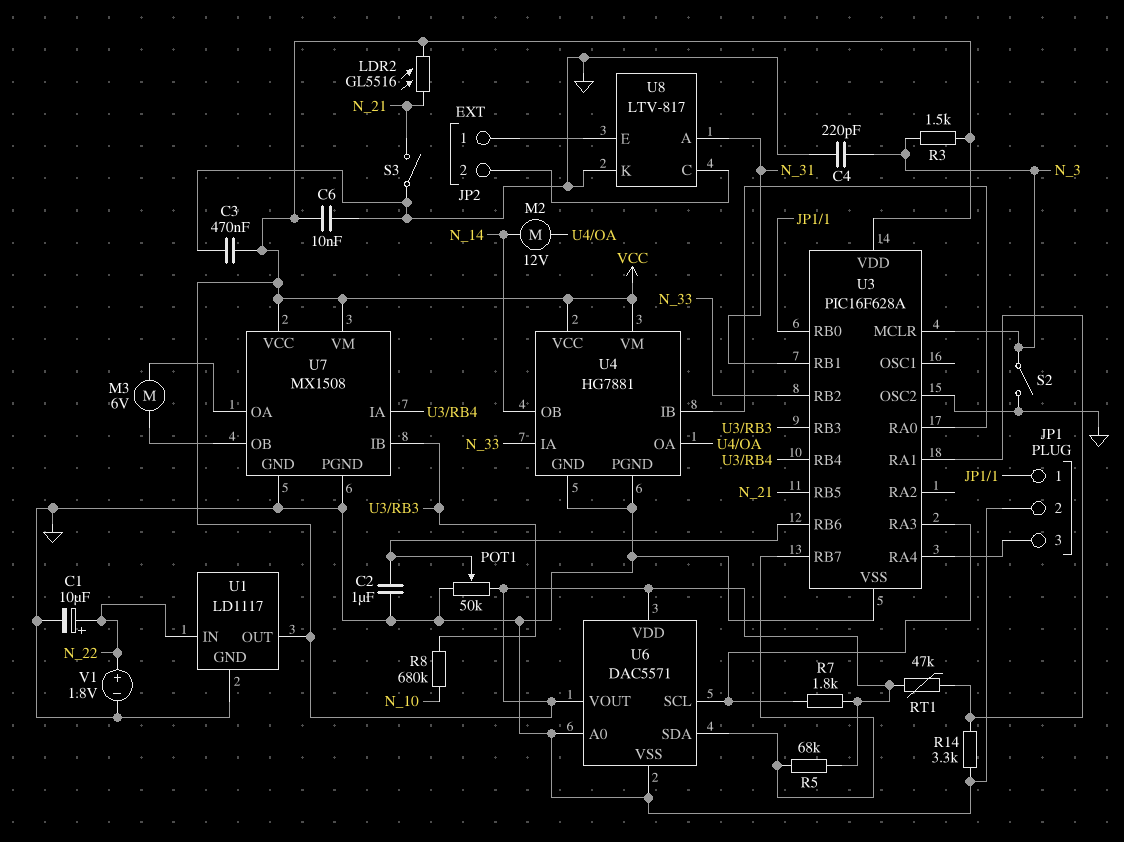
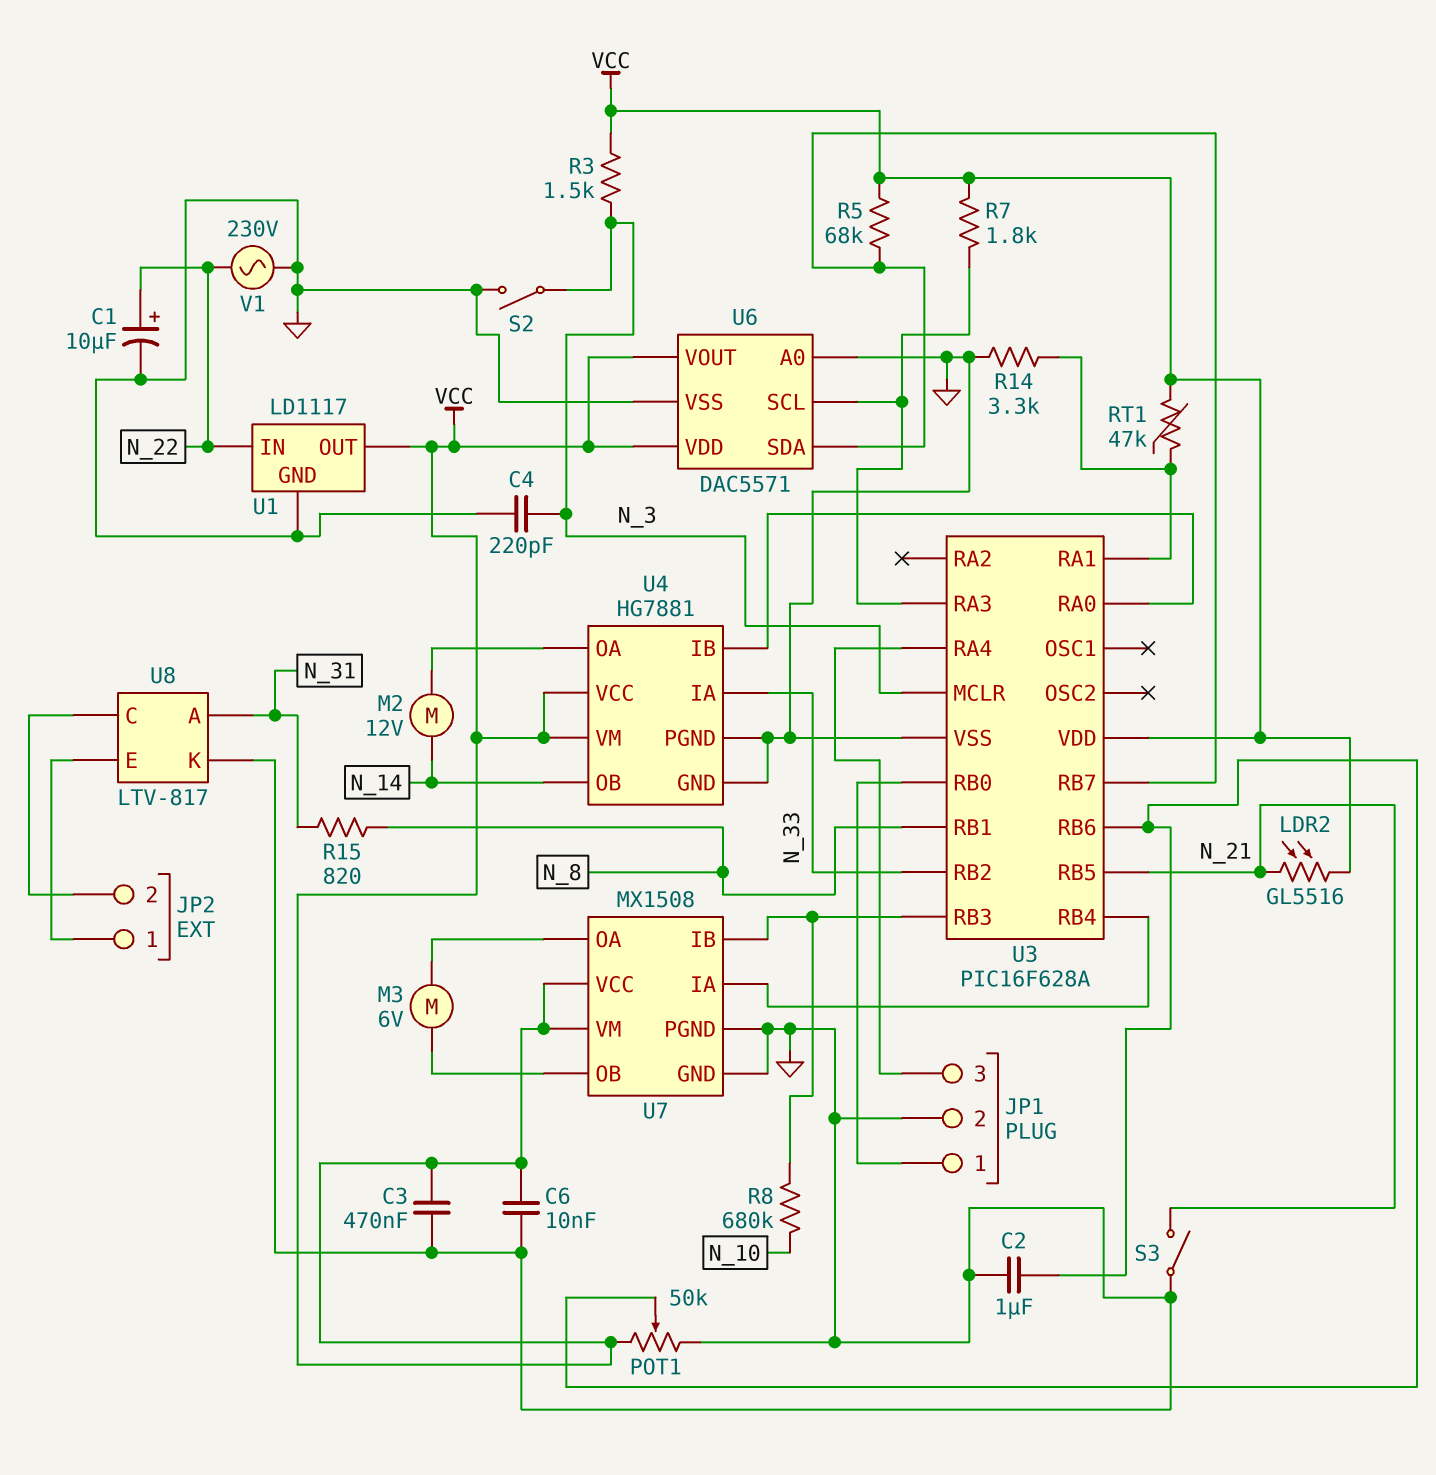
R15: none -> 820 (N_8, N_31)
U3 pin OSC2: GND -> none
U3 pin RB1: N_31 -> N_8
V1: 1.8V (plus N_22, minus GND) -> AC 230V (GND, N_22)

